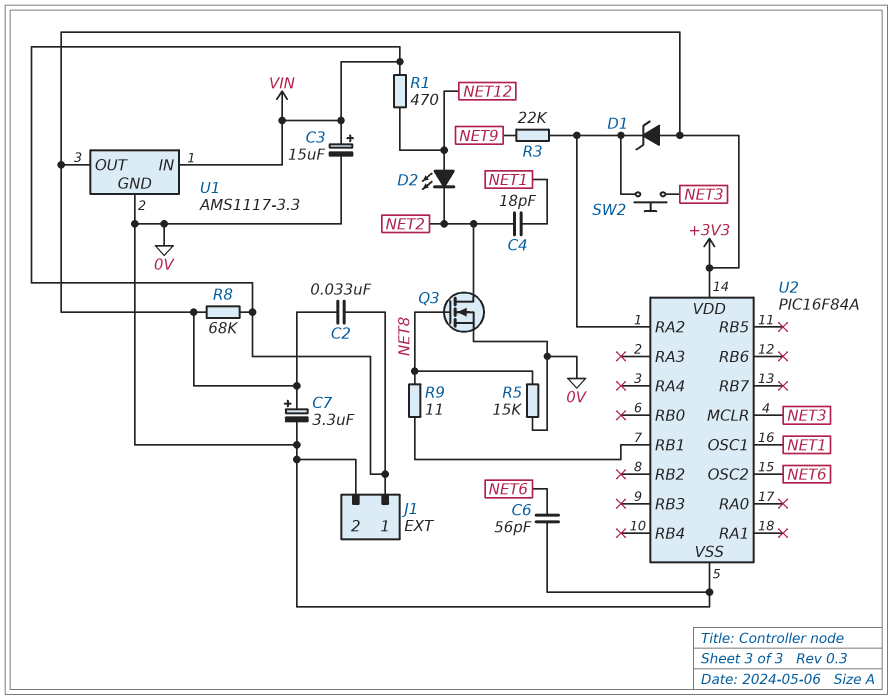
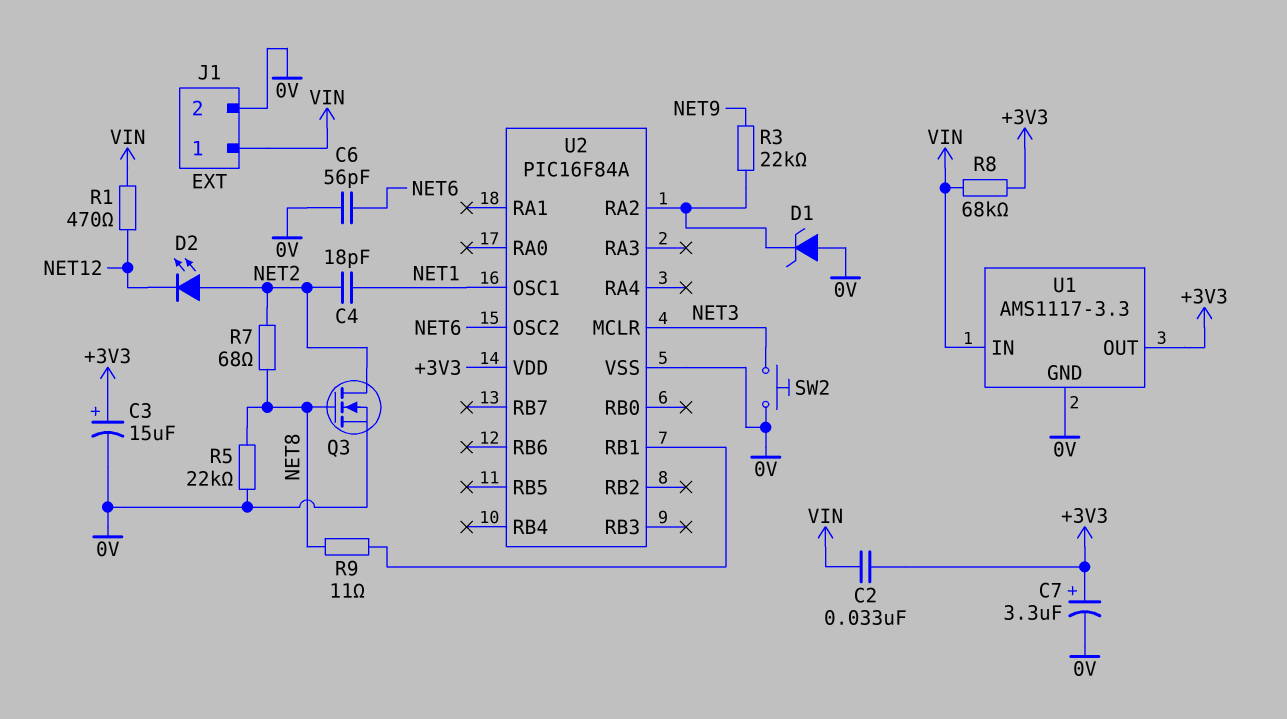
C3: 15uF (plus VIN, minus 0V) -> 15uF (plus +3V3, minus 0V)
D1: zener (A +3V3, K U2/RA2) -> zener (A 0V, K U2/RA2)
D2: LED (A NET12, K NET2) -> LED (A NET2, K NET12)
R5: 15k (0V, NET8) -> 22k (0V, NET8)
R7: none -> 68 (NET2, NET8)
SW2: button (NET3, U2/RA2) -> button (0V, NET3)

